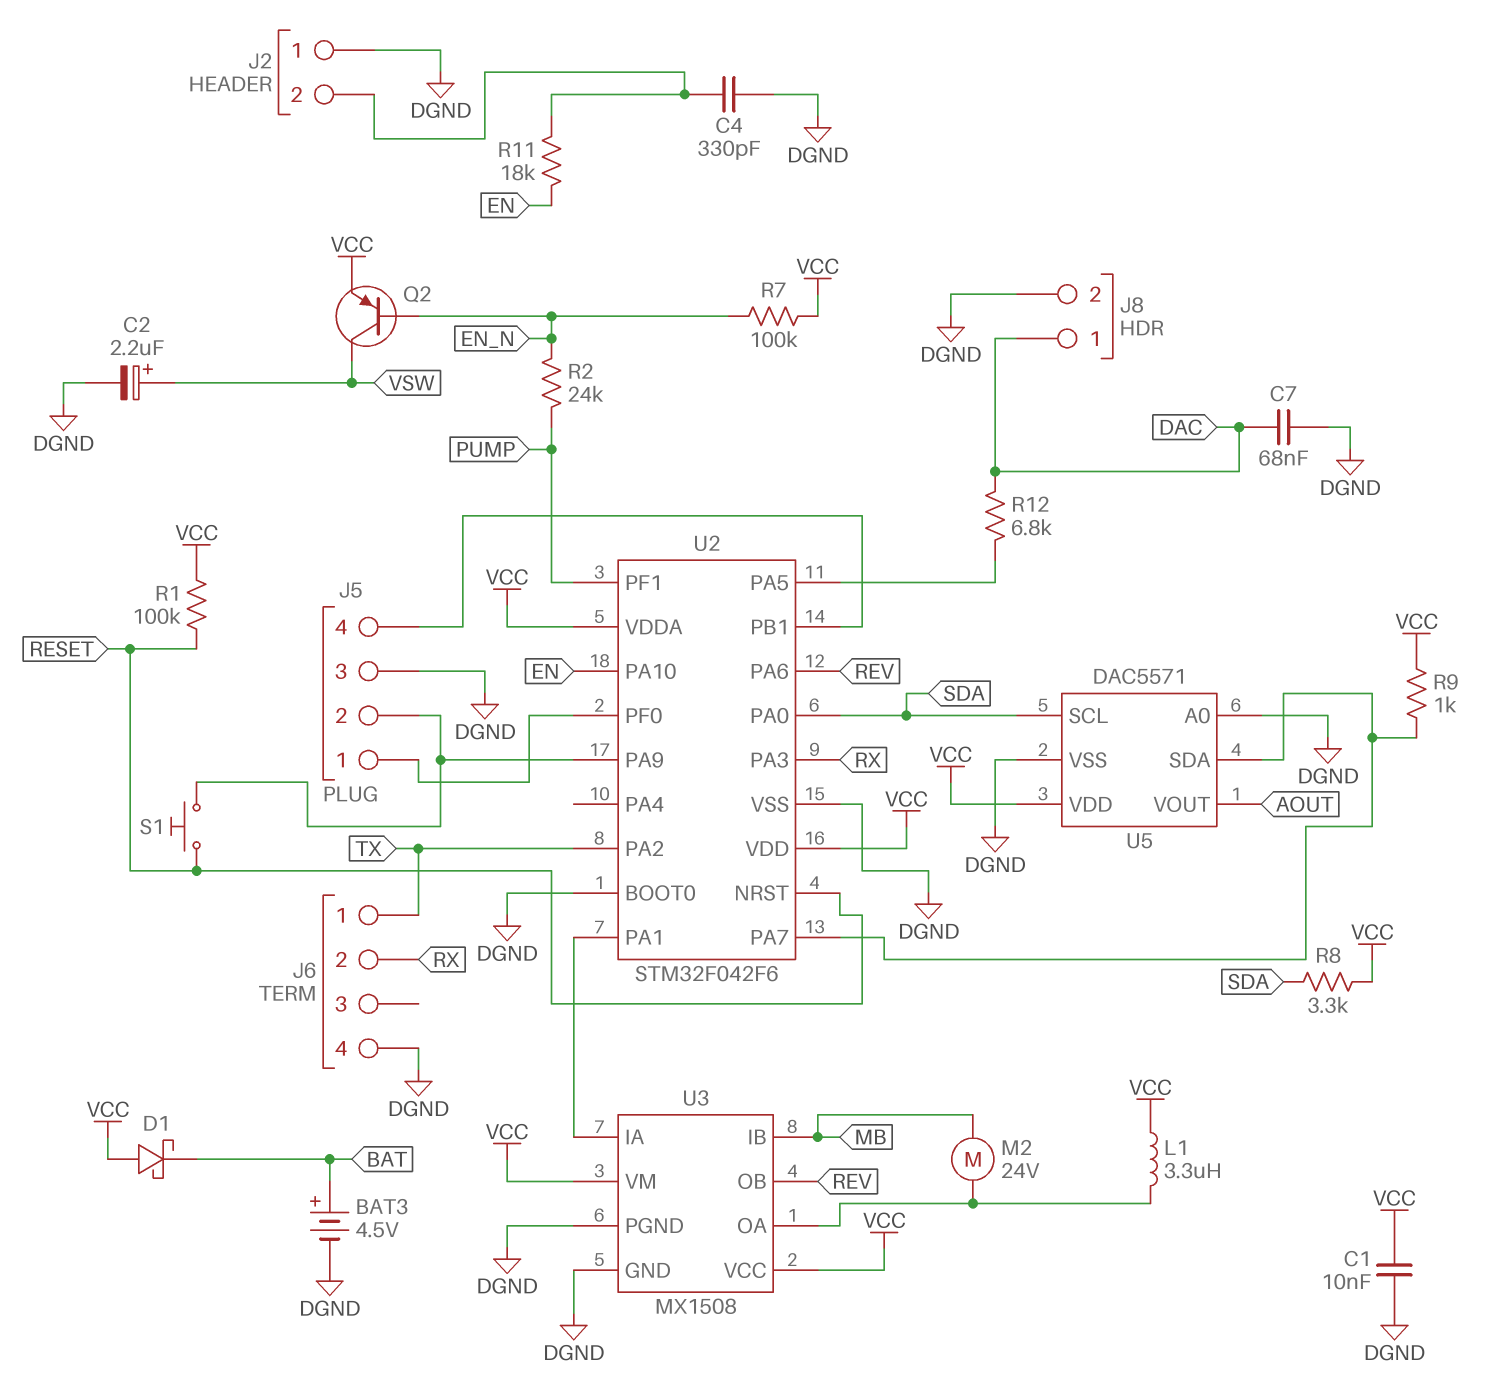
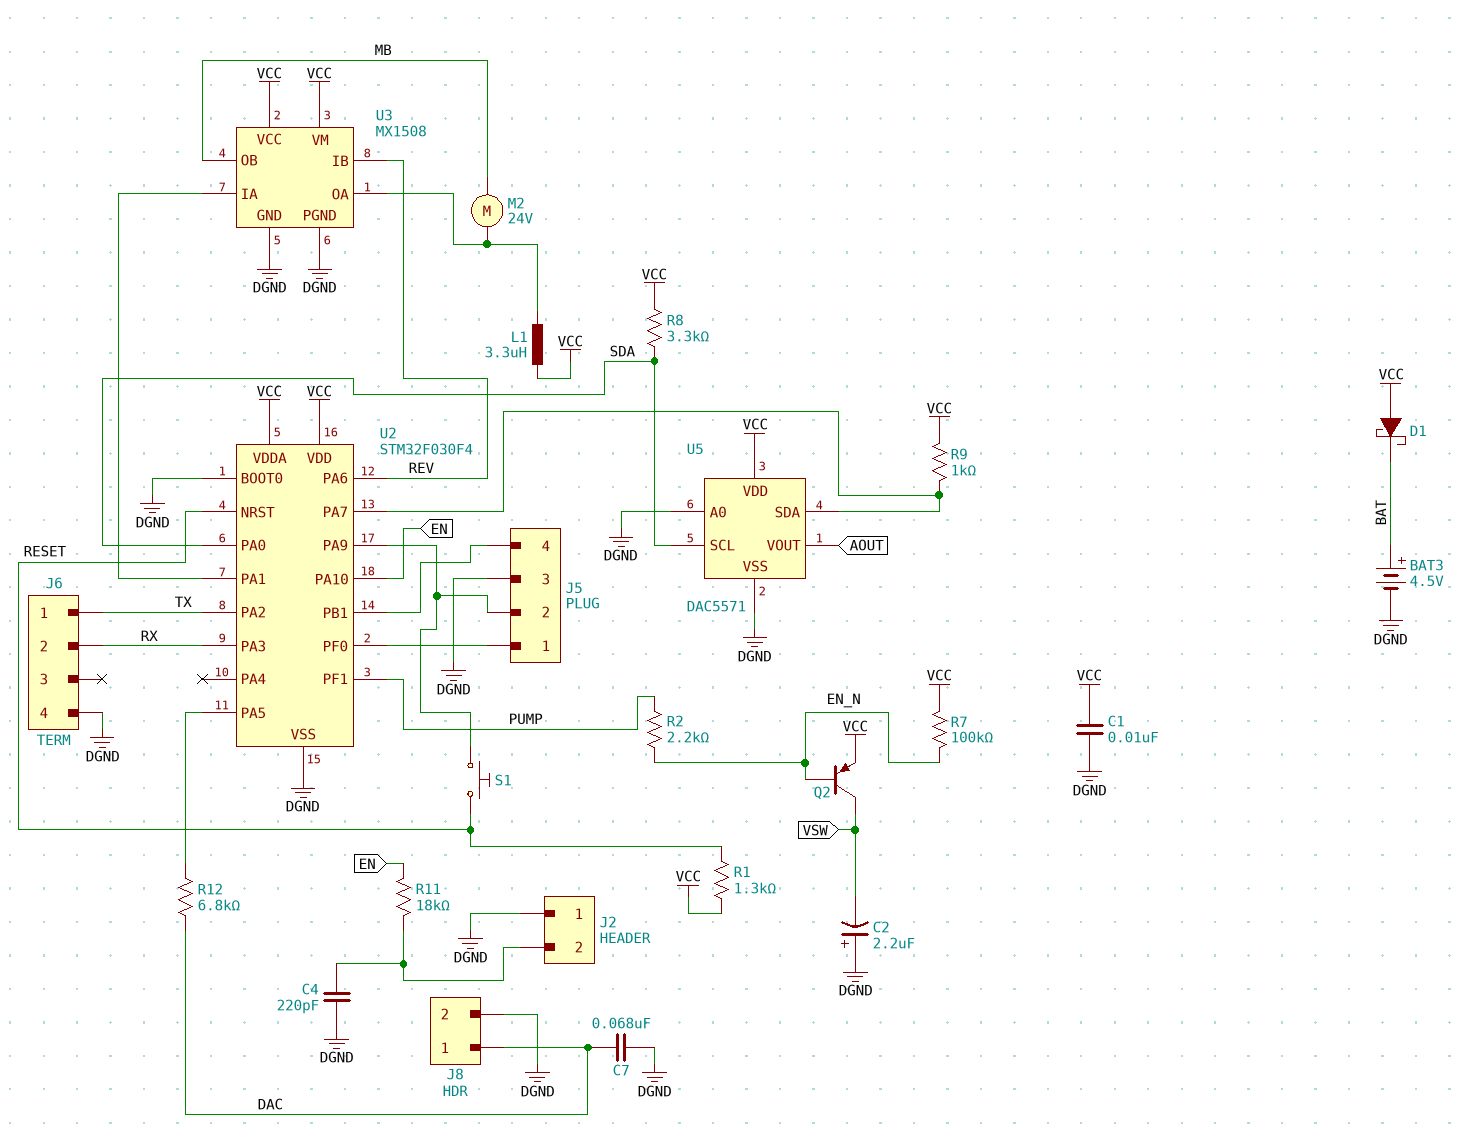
C2: 2.2uF (plus VSW, minus DGND) -> 2.2uF (plus DGND, minus VSW)
C4: 330pF (DGND, J2/2) -> 220pF (DGND, J2/2)
R1: 100k (RESET, VCC) -> 1.3k (RESET, VCC)
R2: 24k (EN_N, PUMP) -> 2.2k (EN_N, PUMP)
U2: STM32F042F6 -> STM32F030F4
U3 pin IB: MB -> REV
U3 pin OB: REV -> MB

